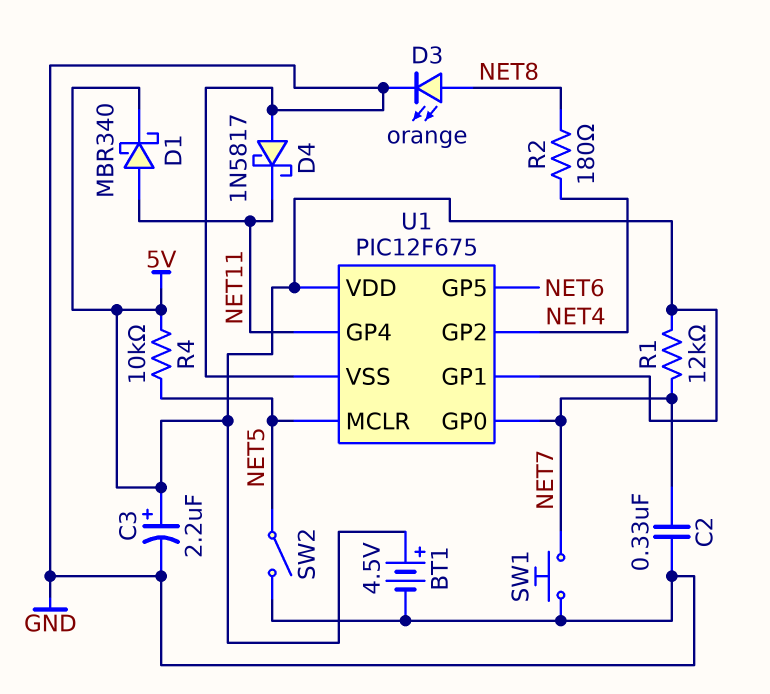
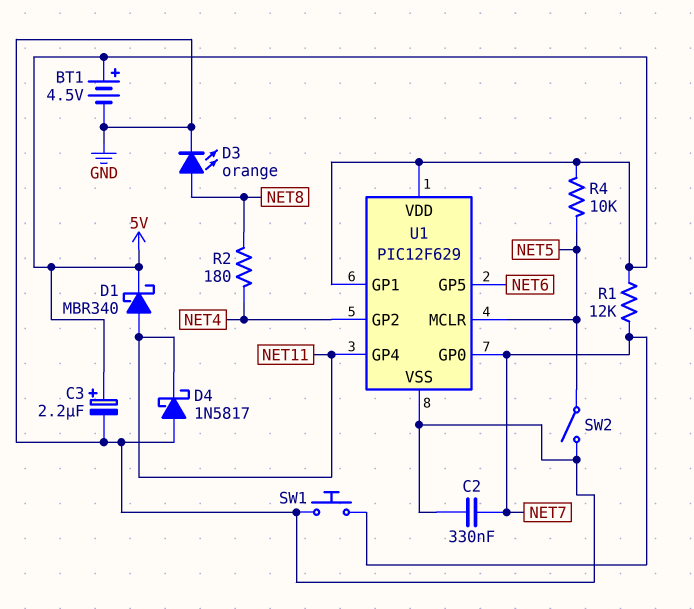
U1: PIC12F675 -> PIC12F629

